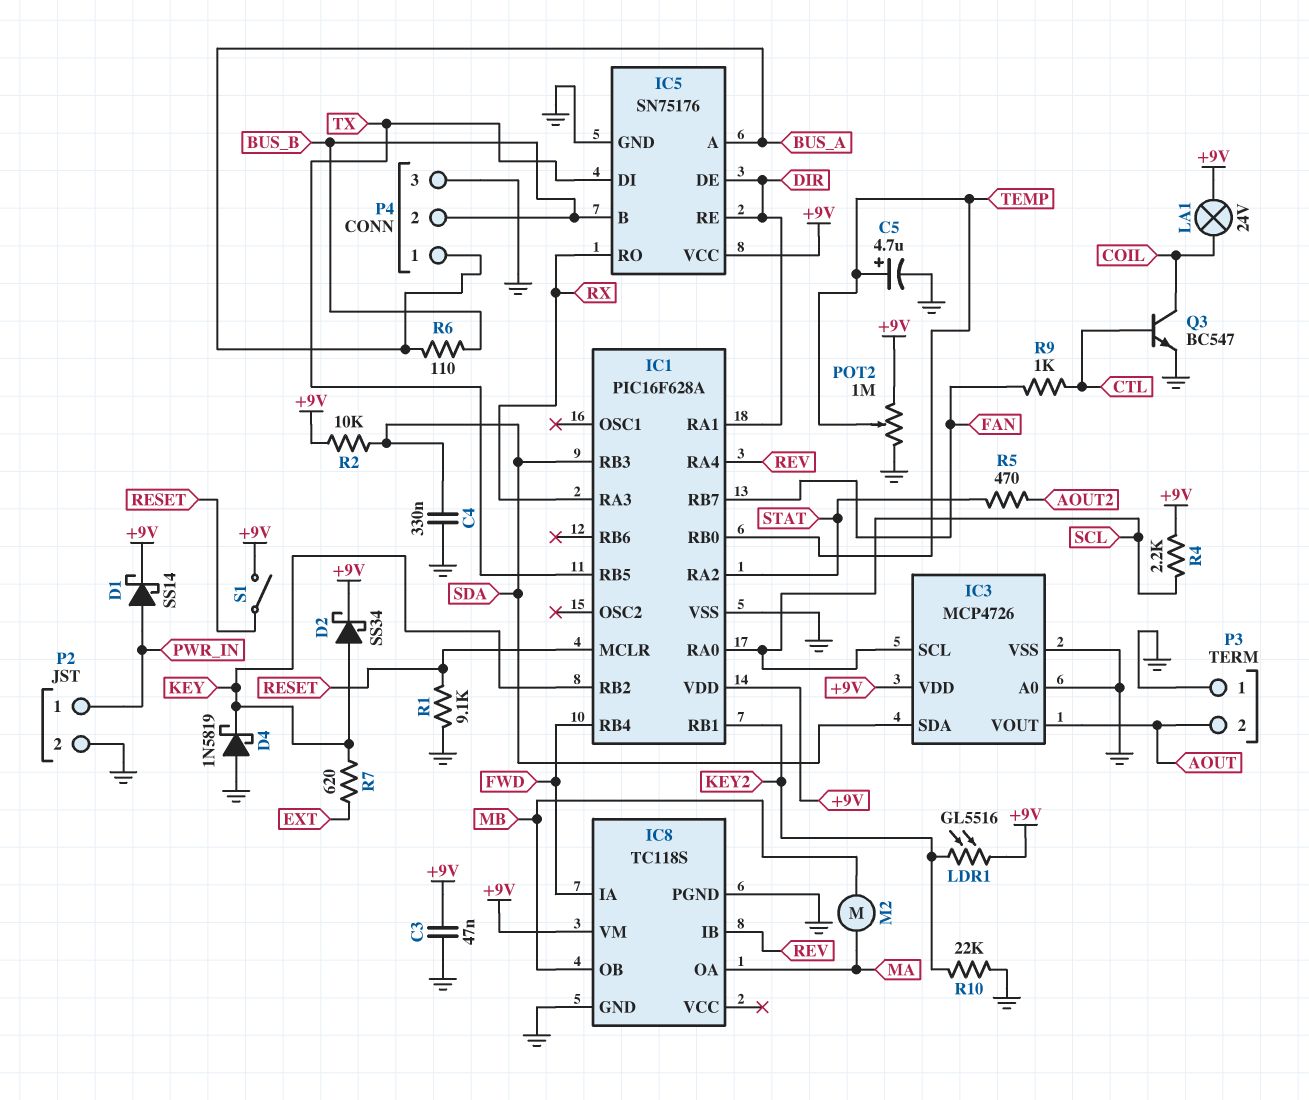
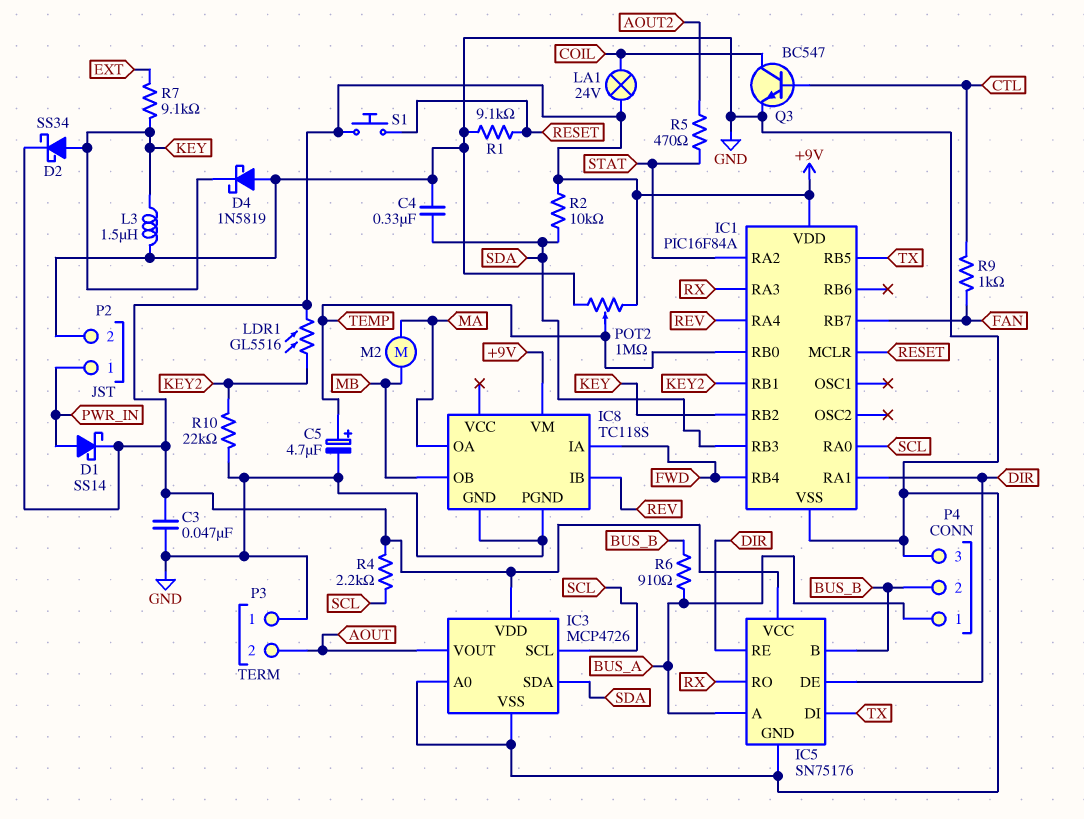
IC1: PIC16F628A -> PIC16F84A
L3: none -> 1.5uH (GND, KEY)
R6: 110 (BUS_A, BUS_B) -> 910 (BUS_A, BUS_B)
R7: 620 (EXT, KEY) -> 9.1k (EXT, KEY)
S1: switch (+9V, RESET) -> button (+9V, RESET)

